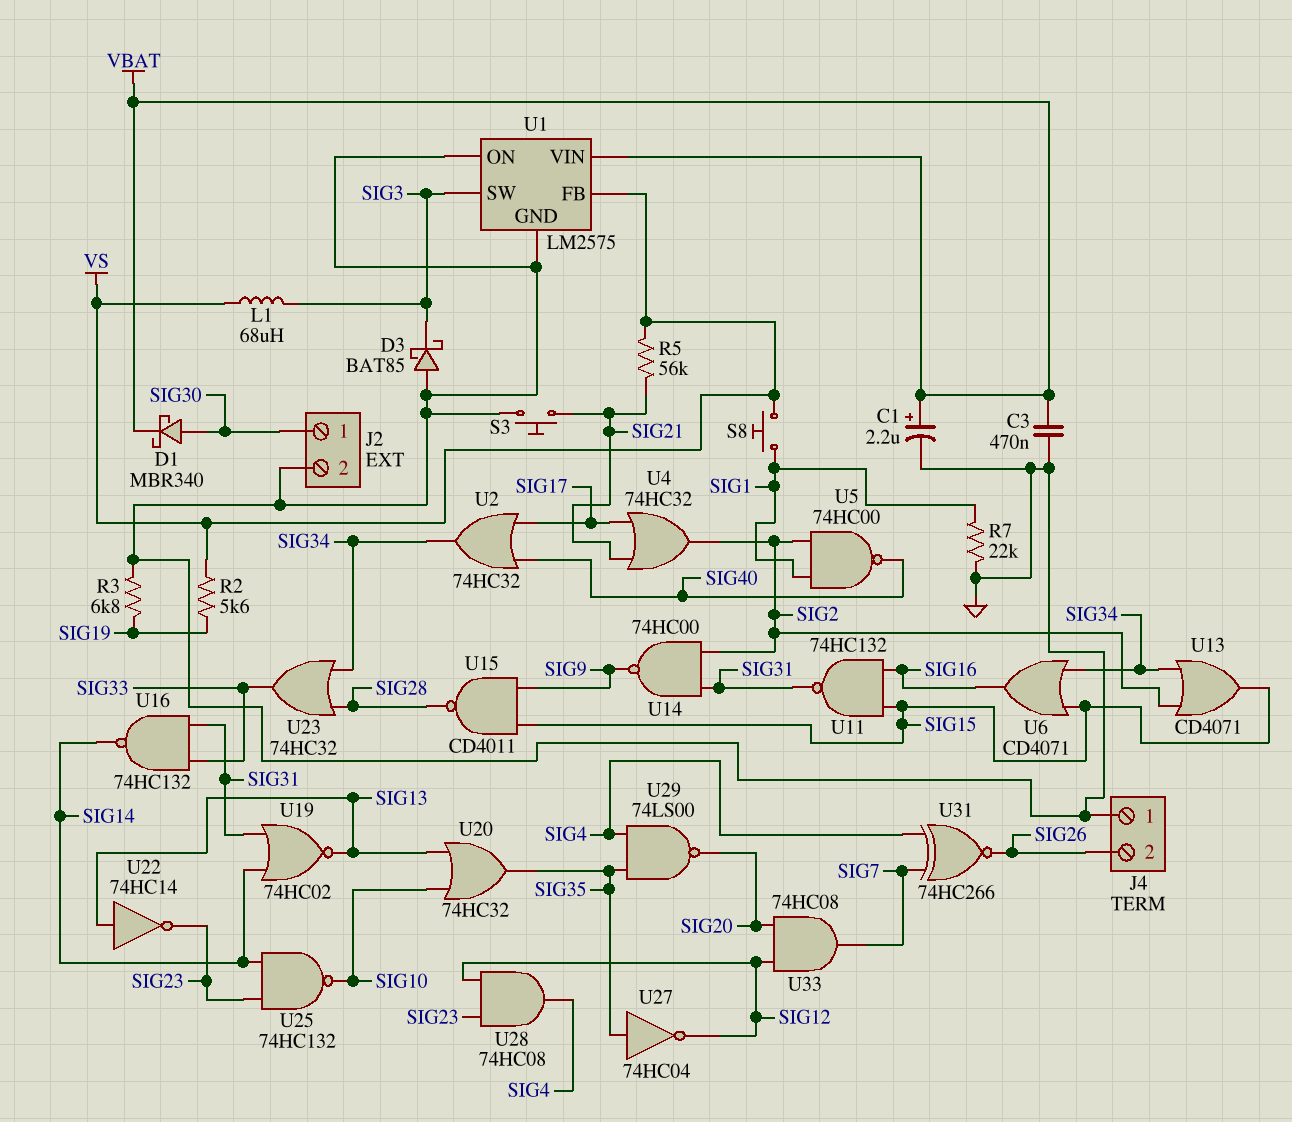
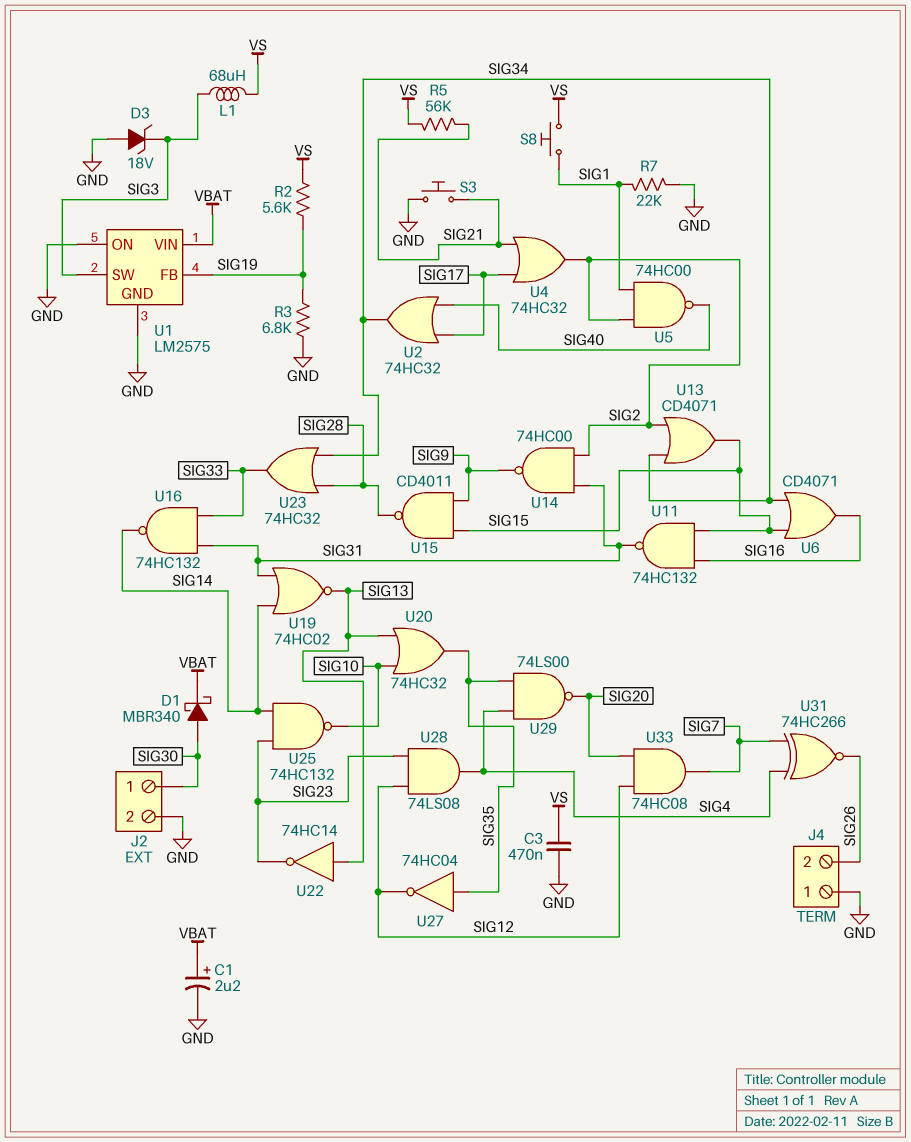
C3: 470nF (GND, VBAT) -> 470nF (GND, VS)
D3: schottky BAT85 (A GND, K SIG3) -> zener 18V (A GND, K SIG3)
U1 pin FB: VS -> SIG19
U28: AND 74HC08 (in SIG12, in SIG23, out SIG4) -> AND 74LS08 (in SIG12, in SIG23, out SIG4)

